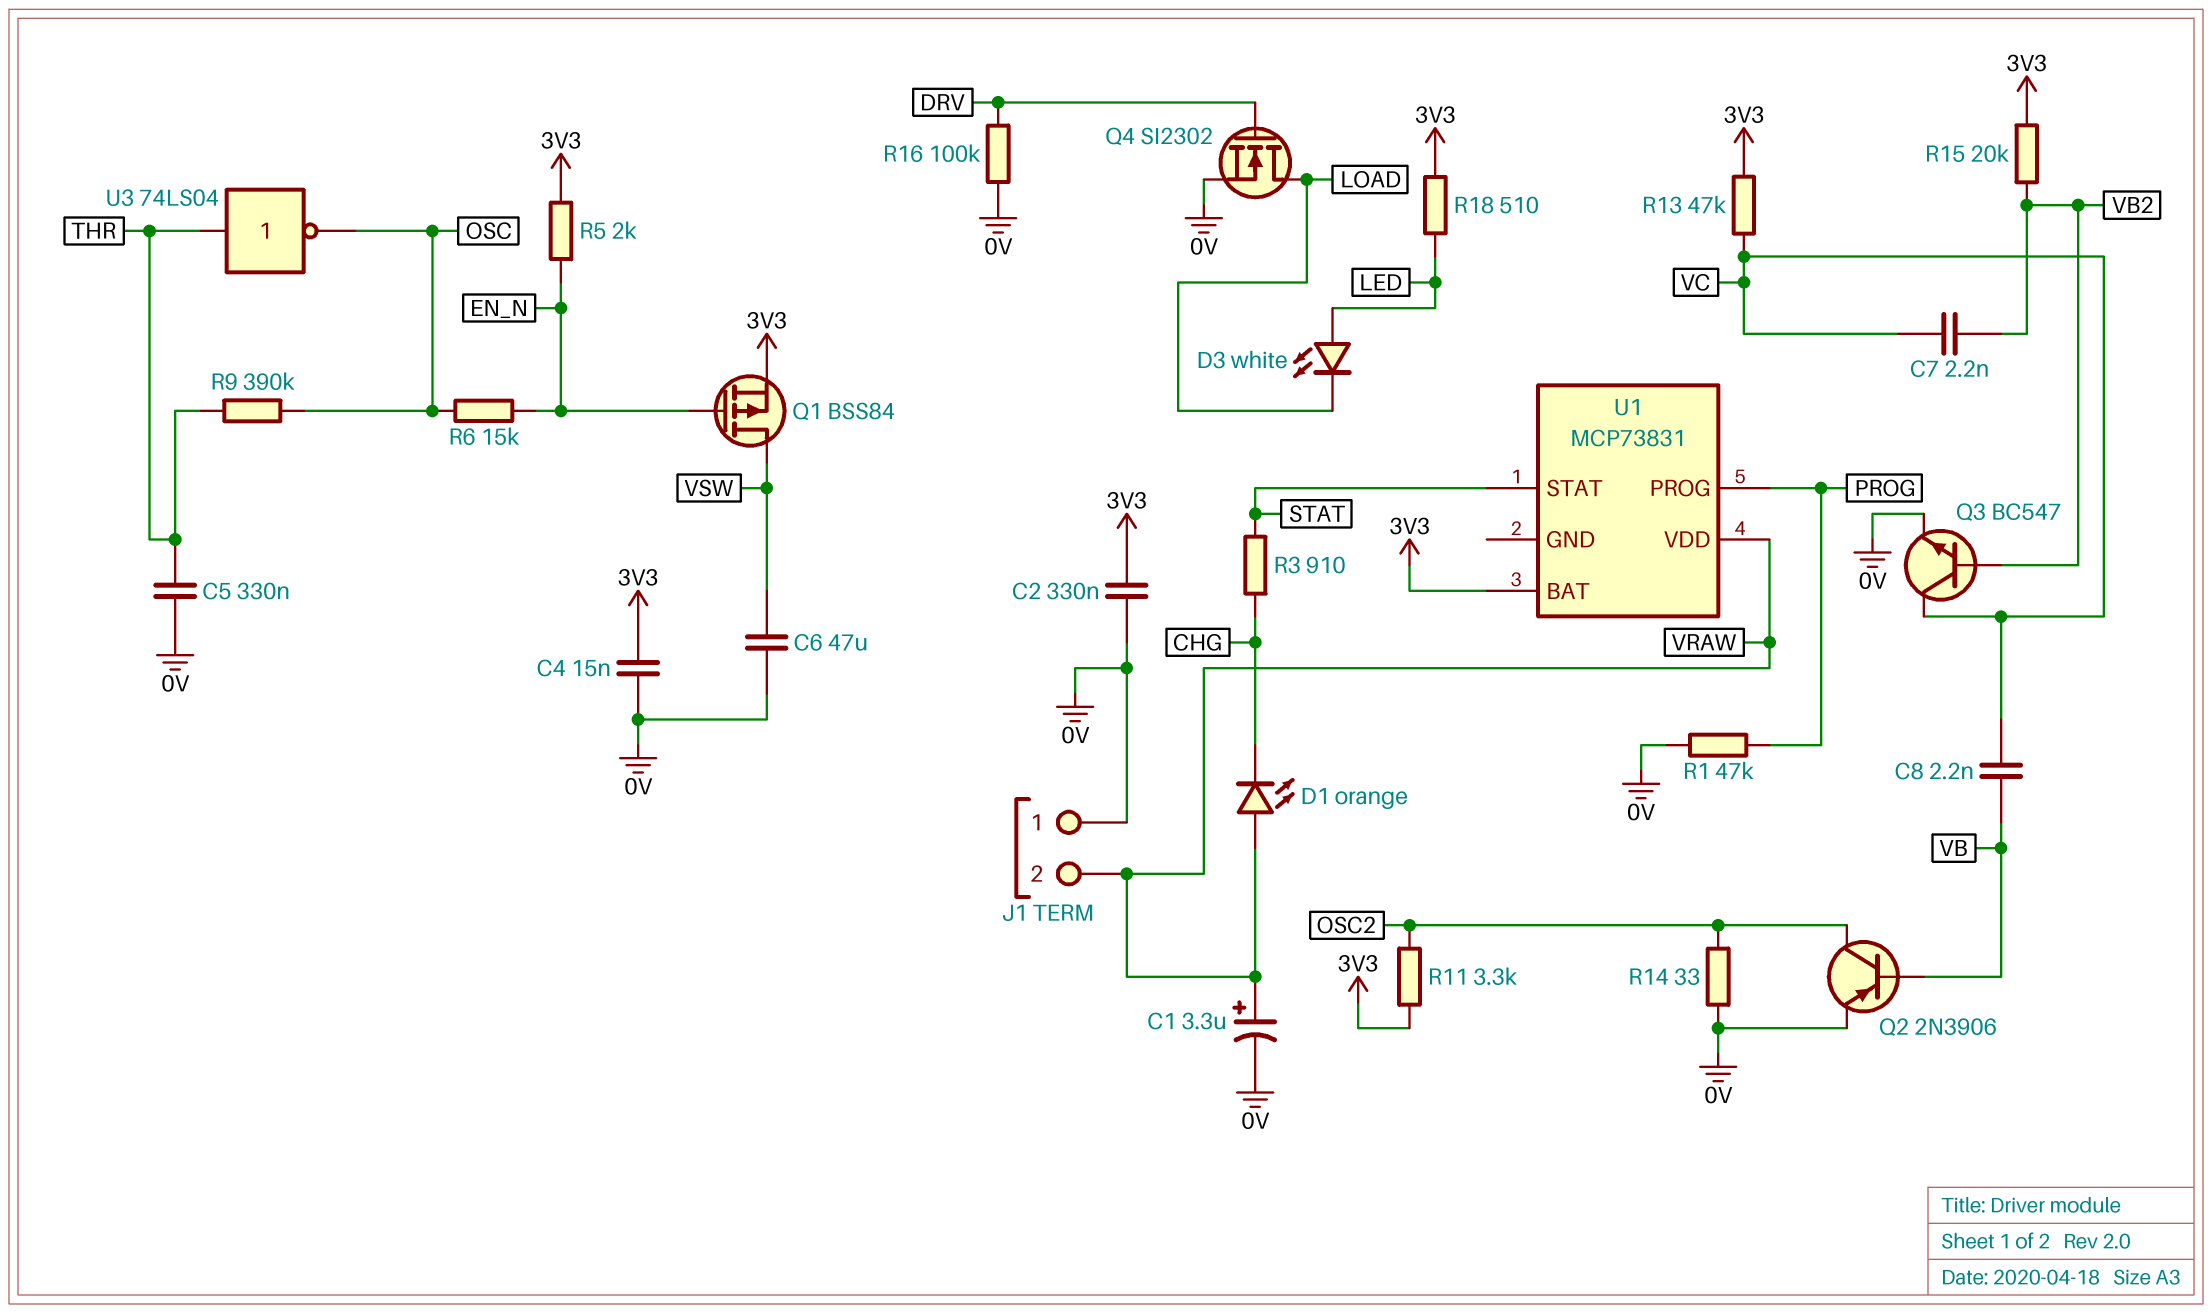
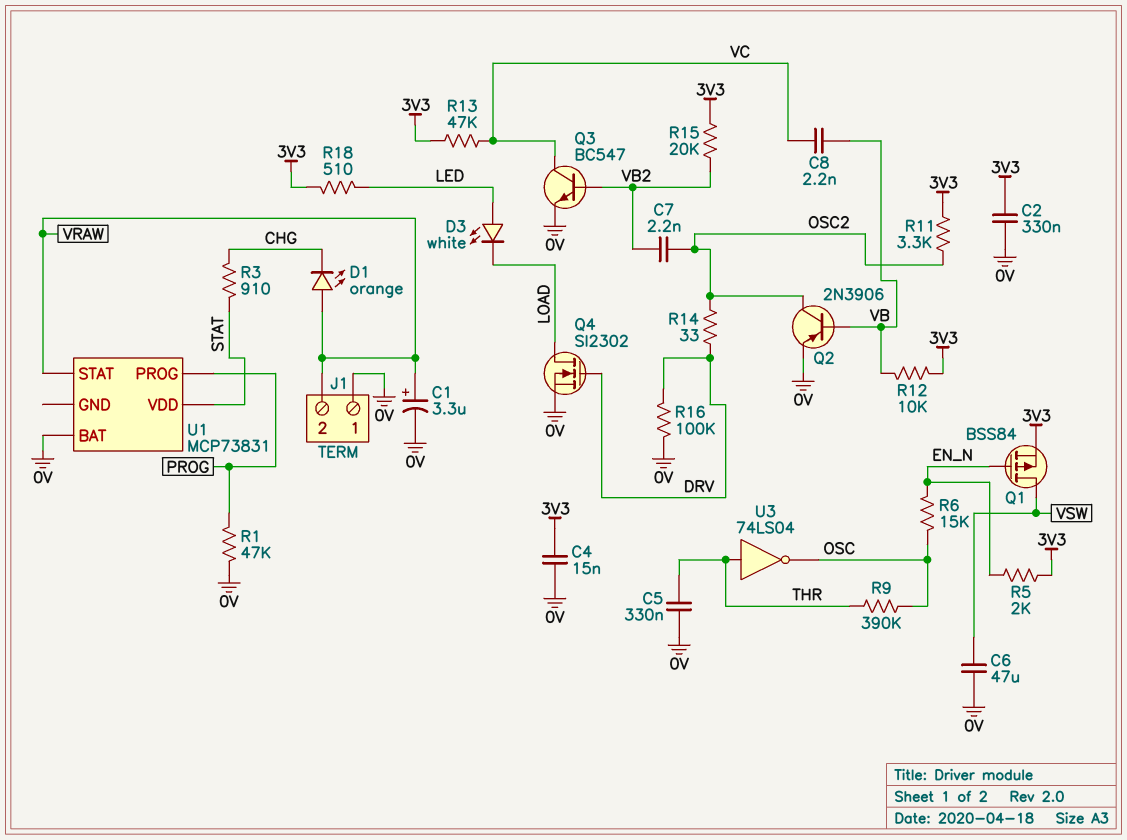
C7: 2.2nF (VB2, VC) -> 2.2nF (OSC2, VB2)
R12: none -> 10k (3V3, VB)
R14: 33 (0V, OSC2) -> 33 (DRV, OSC2)
U1 pin BAT: 3V3 -> 0V
U1 pin STAT: STAT -> VRAW
U1 pin VDD: VRAW -> STAT

